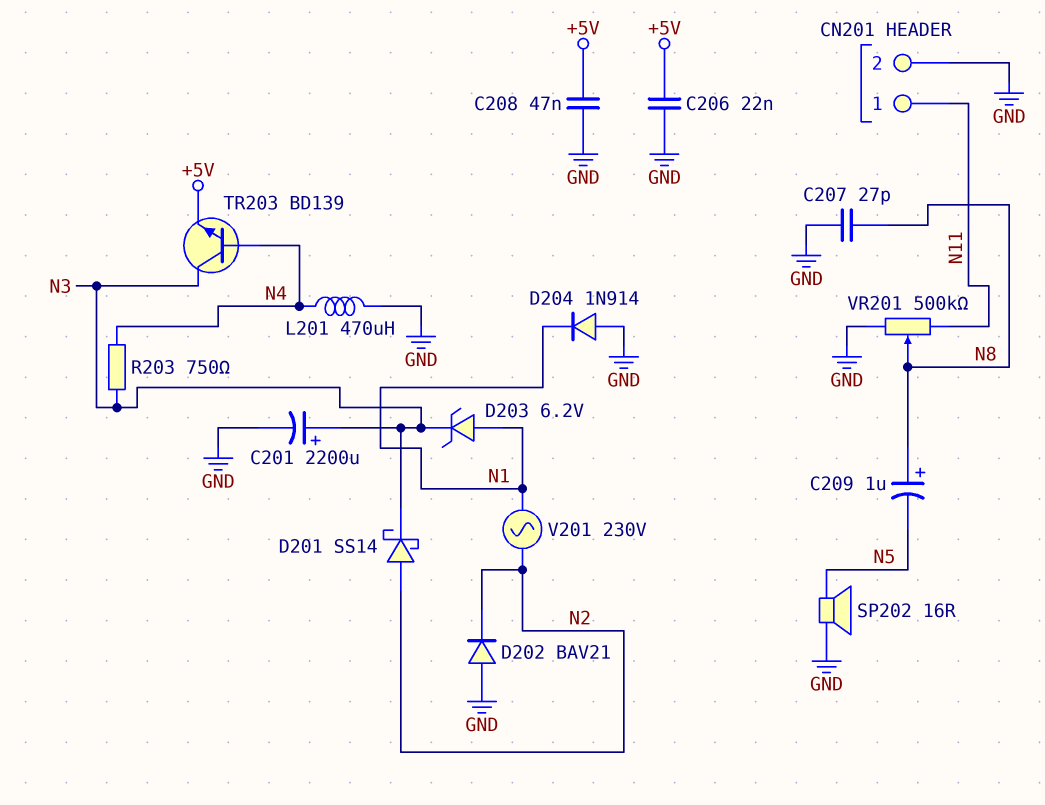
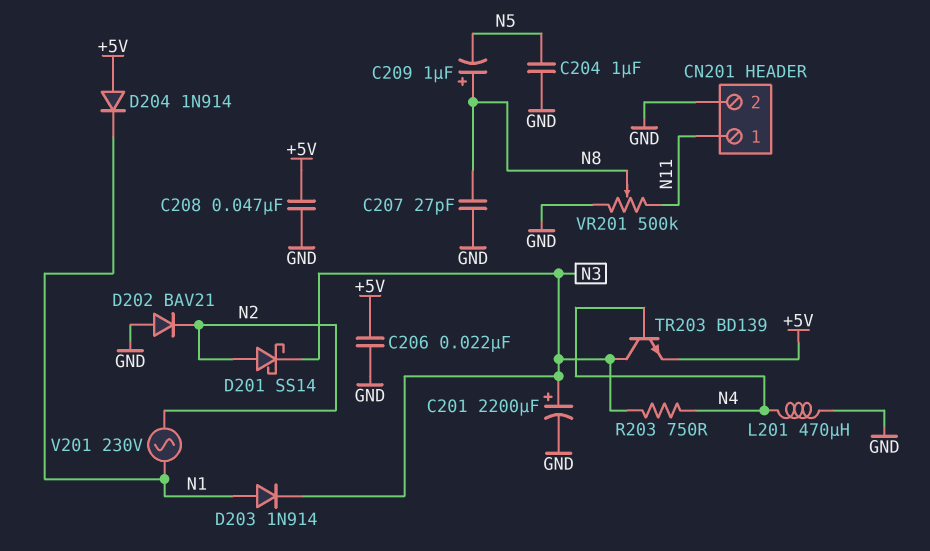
C204: none -> 1uF (GND, N5)
D203: zener 6.2V (A N1, K N3) -> diode 1N914 (A N1, K N3)
D204: diode 1N914 (A GND, K N1) -> diode 1N914 (A +5V, K N1)
SP202: speaker 16R (GND, N5) -> none

